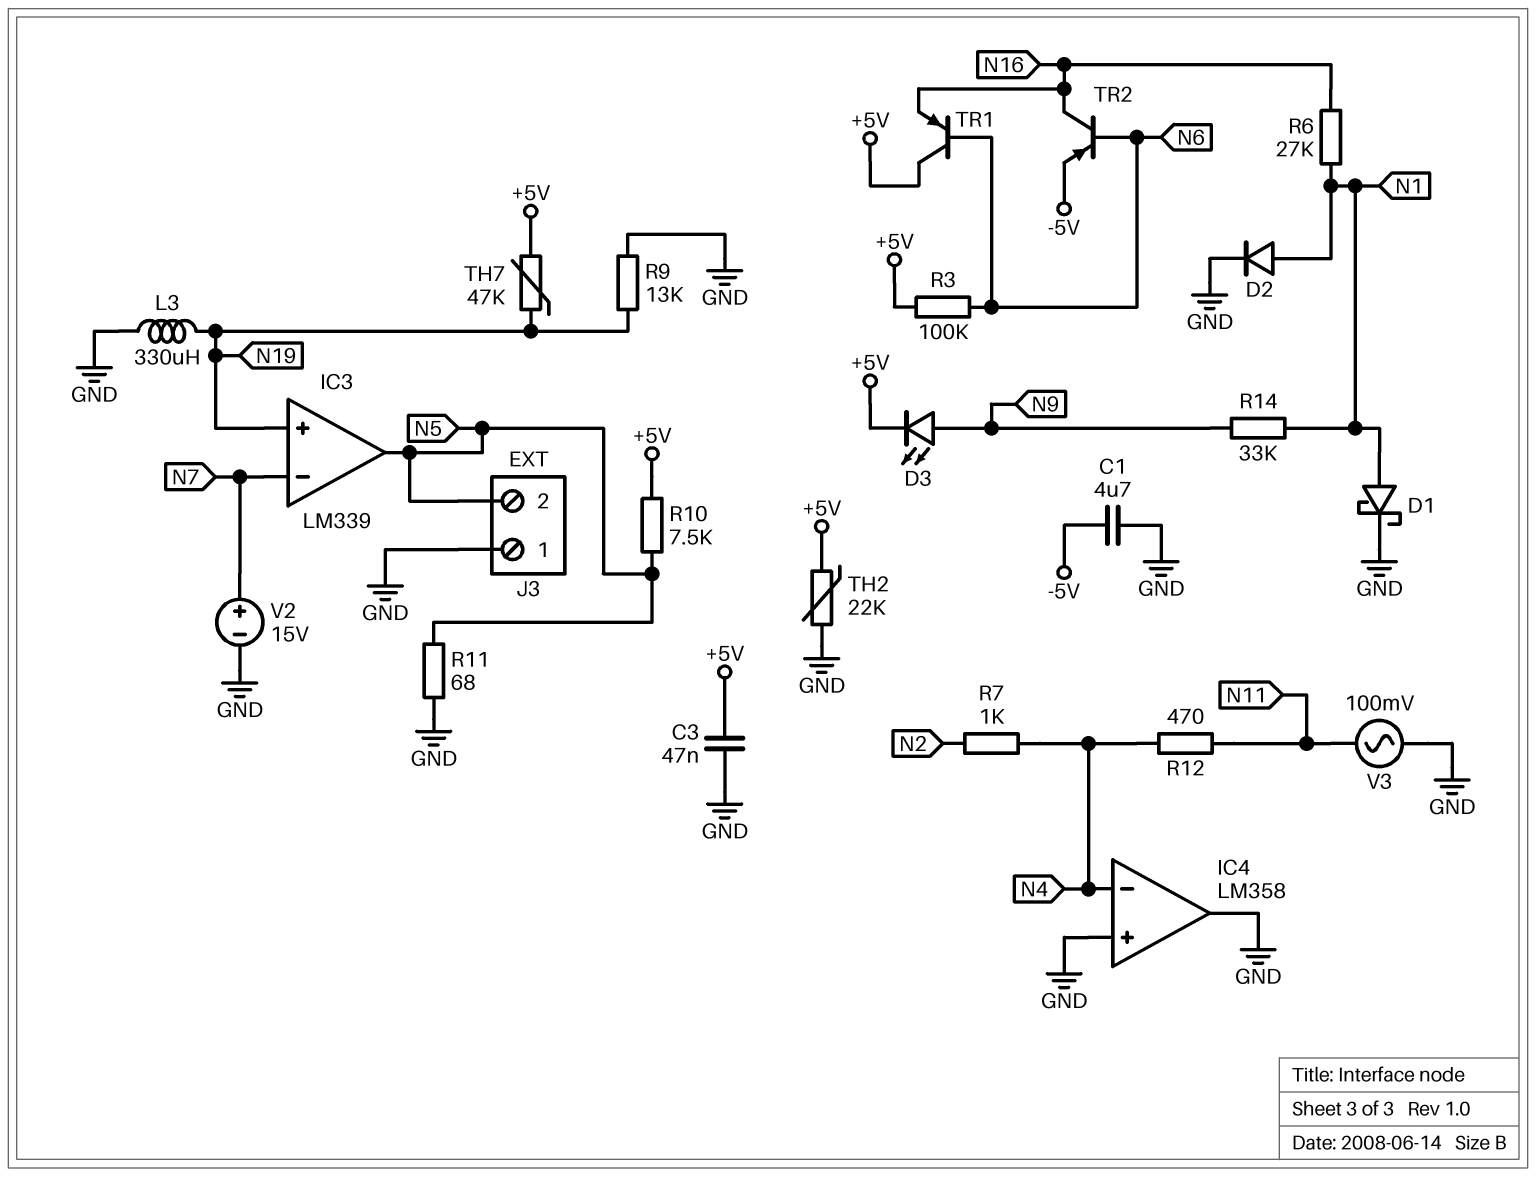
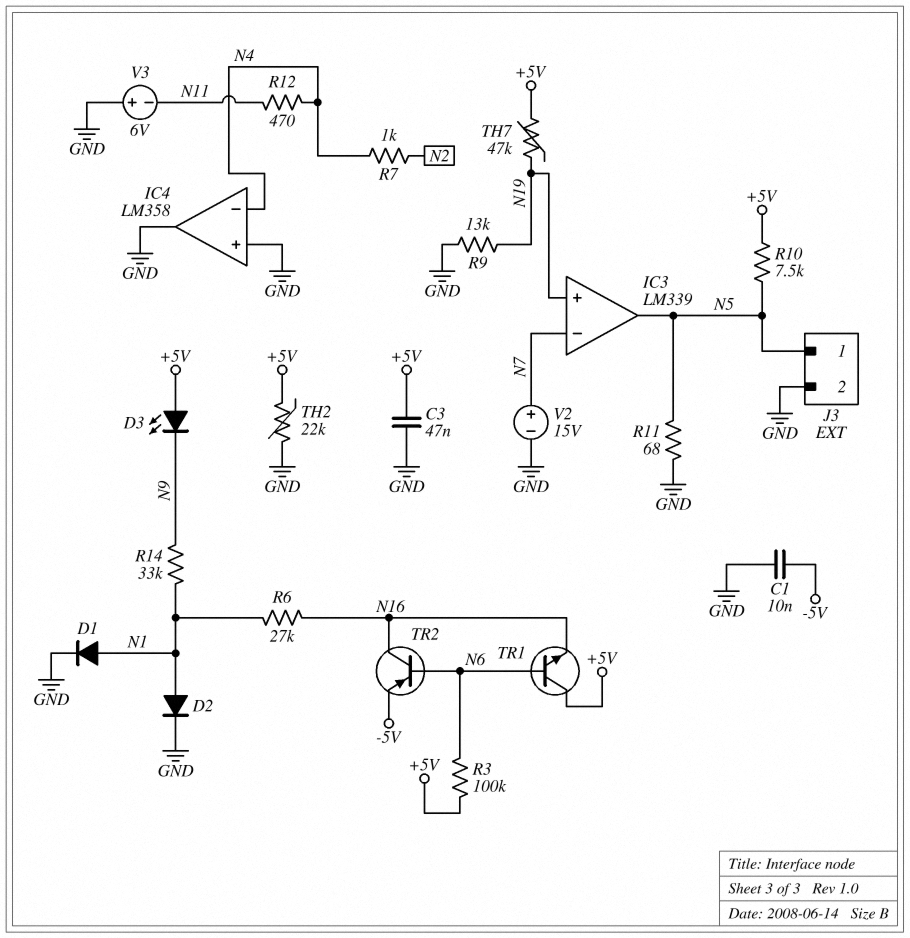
C1: 4.7uF (-5V, GND) -> 10nF (-5V, GND)
D1: schottky (A N1, K GND) -> diode (A N1, K GND)
D3: LED (A N9, K +5V) -> LED (A +5V, K N9)
J3 pin 1: GND -> N5
J3 pin 2: N5 -> GND
L3: 330uH (GND, N19) -> none
TR1: PNP (B N6, C +5V, E N16) -> NPN (B N6, C +5V, E N16)
V3: AC 100mV (GND, N11) -> 6V (plus GND, minus N11)

